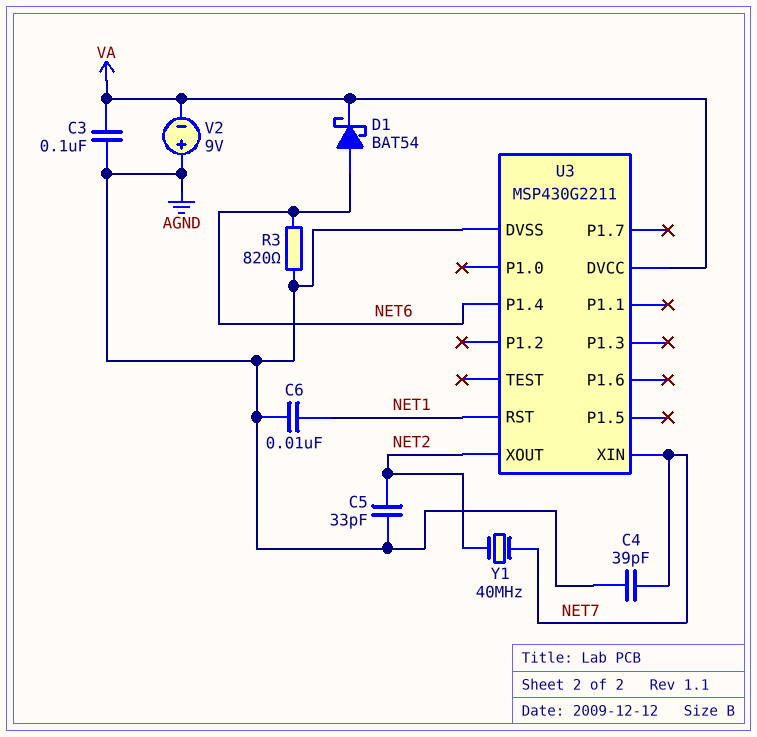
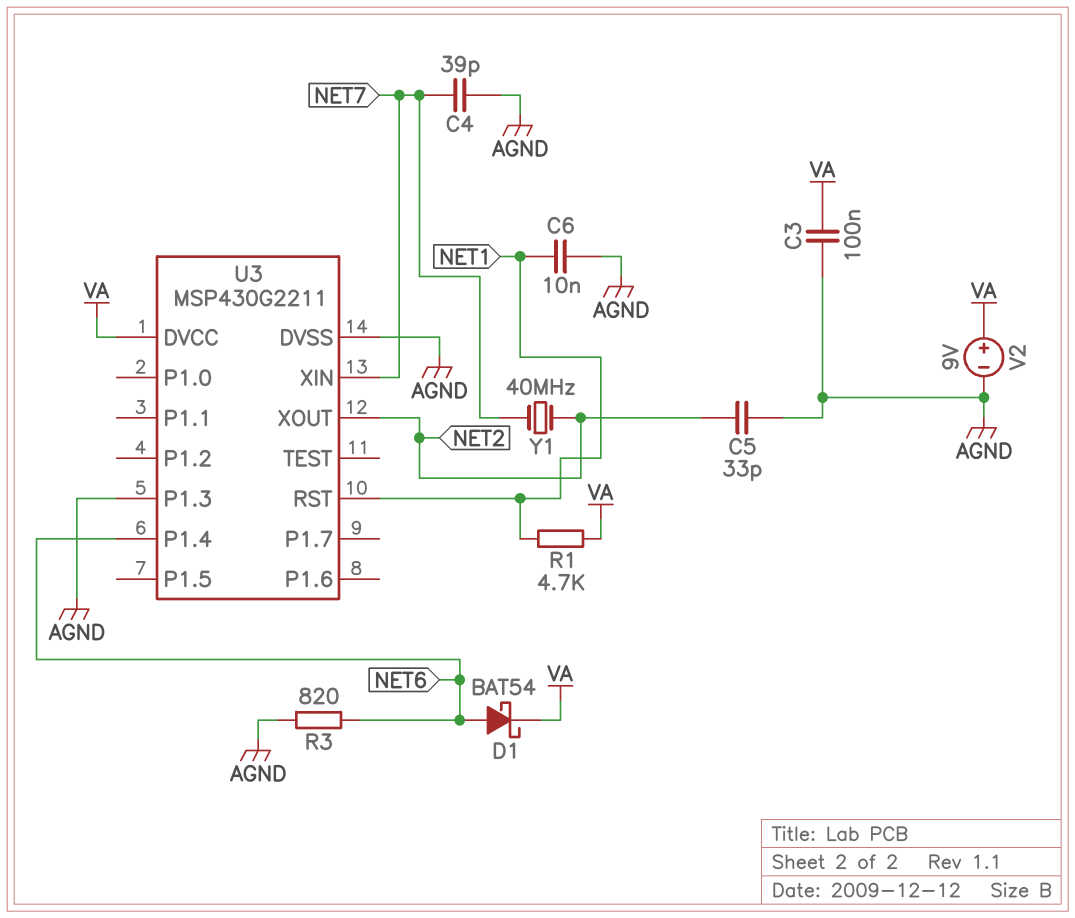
R1: none -> 4.7k (NET1, VA)
U3 pin P1.3: none -> AGND
V2: 9V (plus AGND, minus VA) -> 9V (plus VA, minus AGND)

